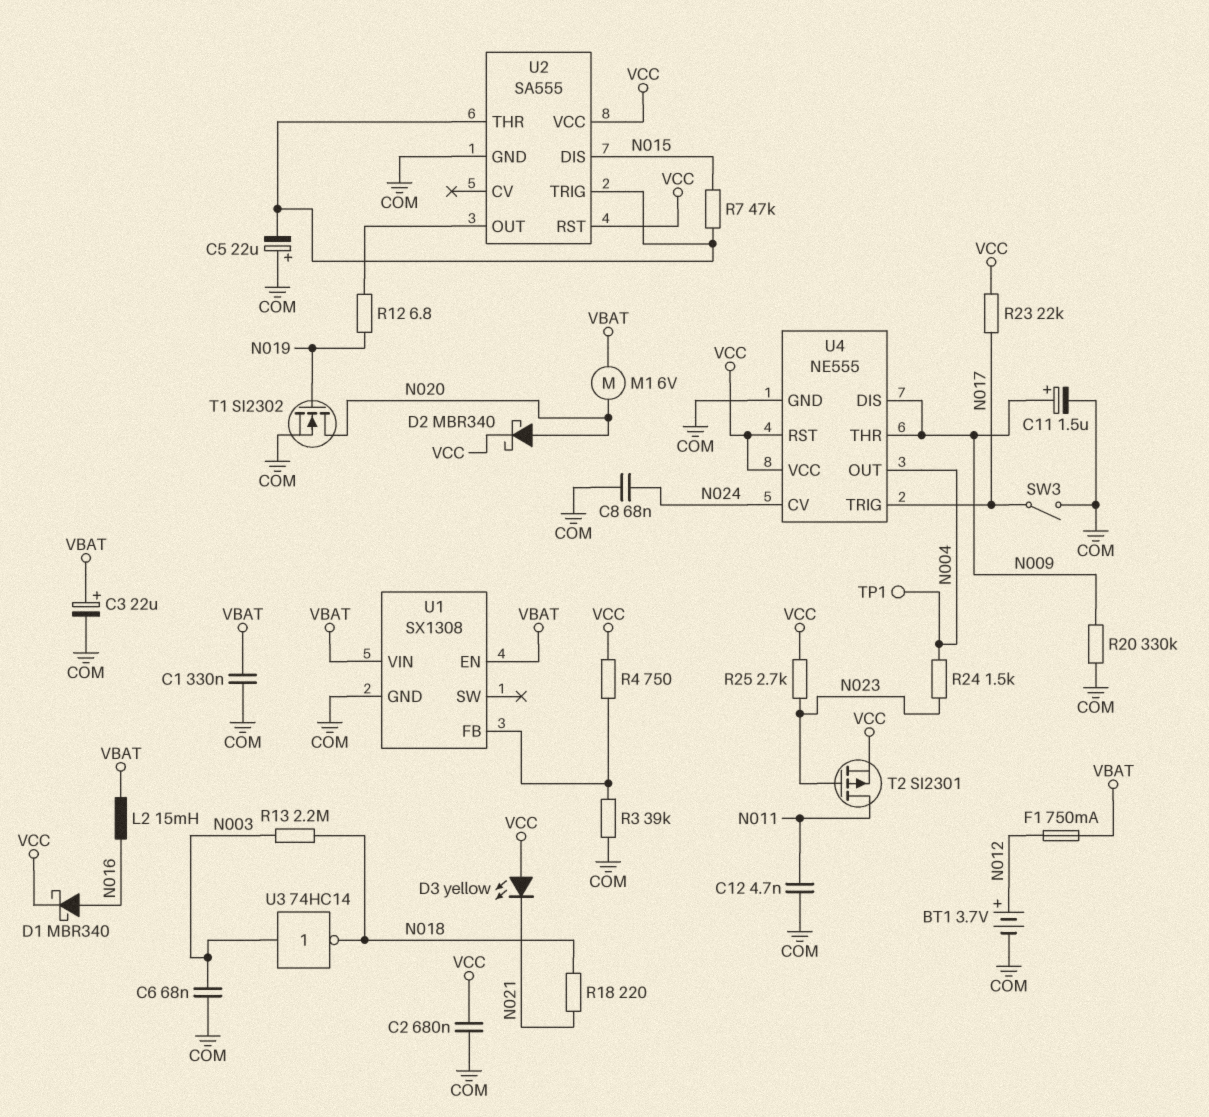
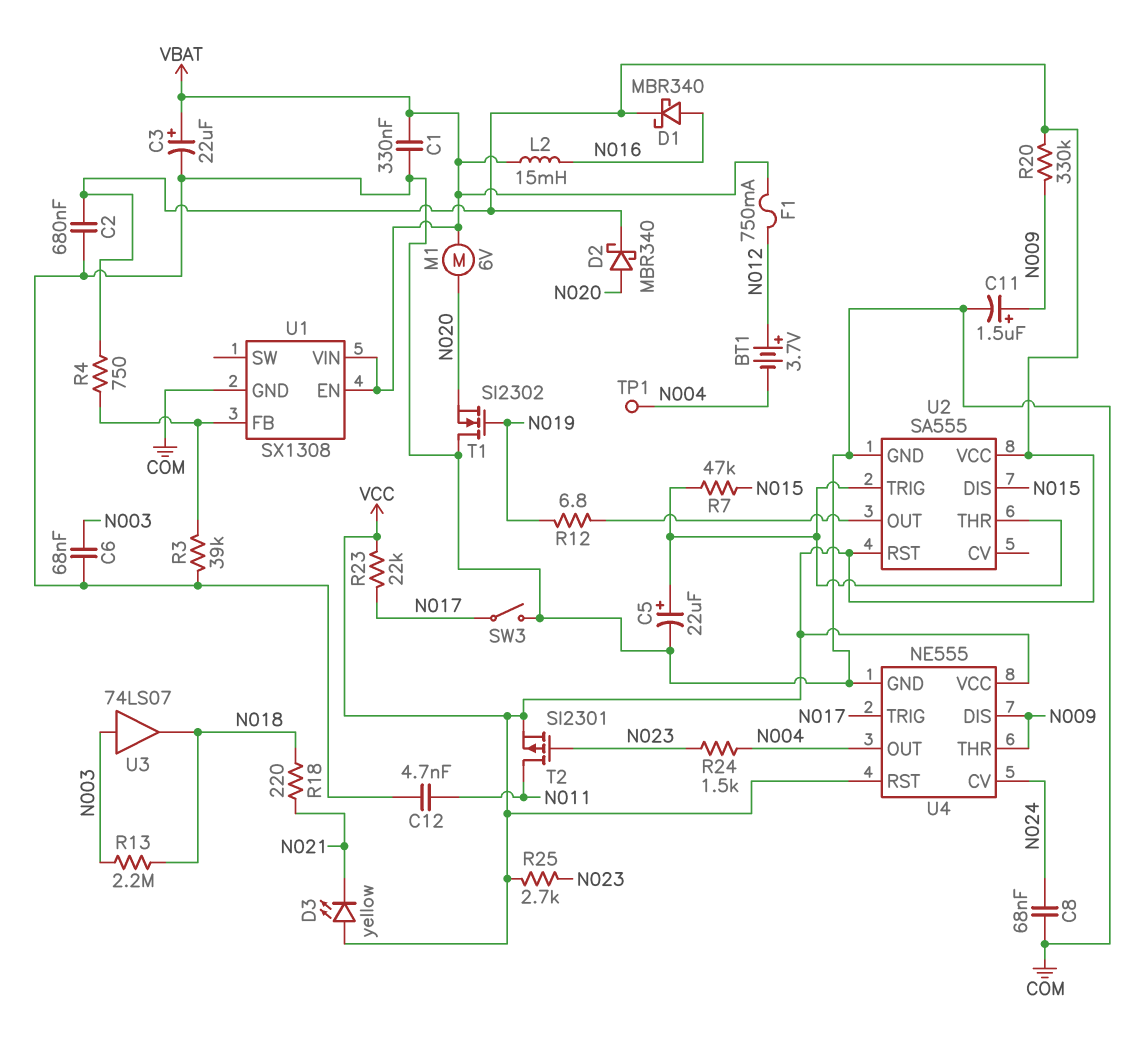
BT1: 3.7V (plus N012, minus COM) -> 3.7V (plus N012, minus N004)
C5: 22uF (plus COM, minus U2/THR) -> 22uF (plus U2/THR, minus COM)
R20: 330k (COM, N009) -> 330k (N009, VCC)
T1: NMOS SI2302 (G N019, D N020, S COM) -> NMOS SI2302 (G N019, D COM, S N020)
U3: NOT 74HC14 (in N003, out N018) -> buffer 74LS07 (in N003, out N018)

